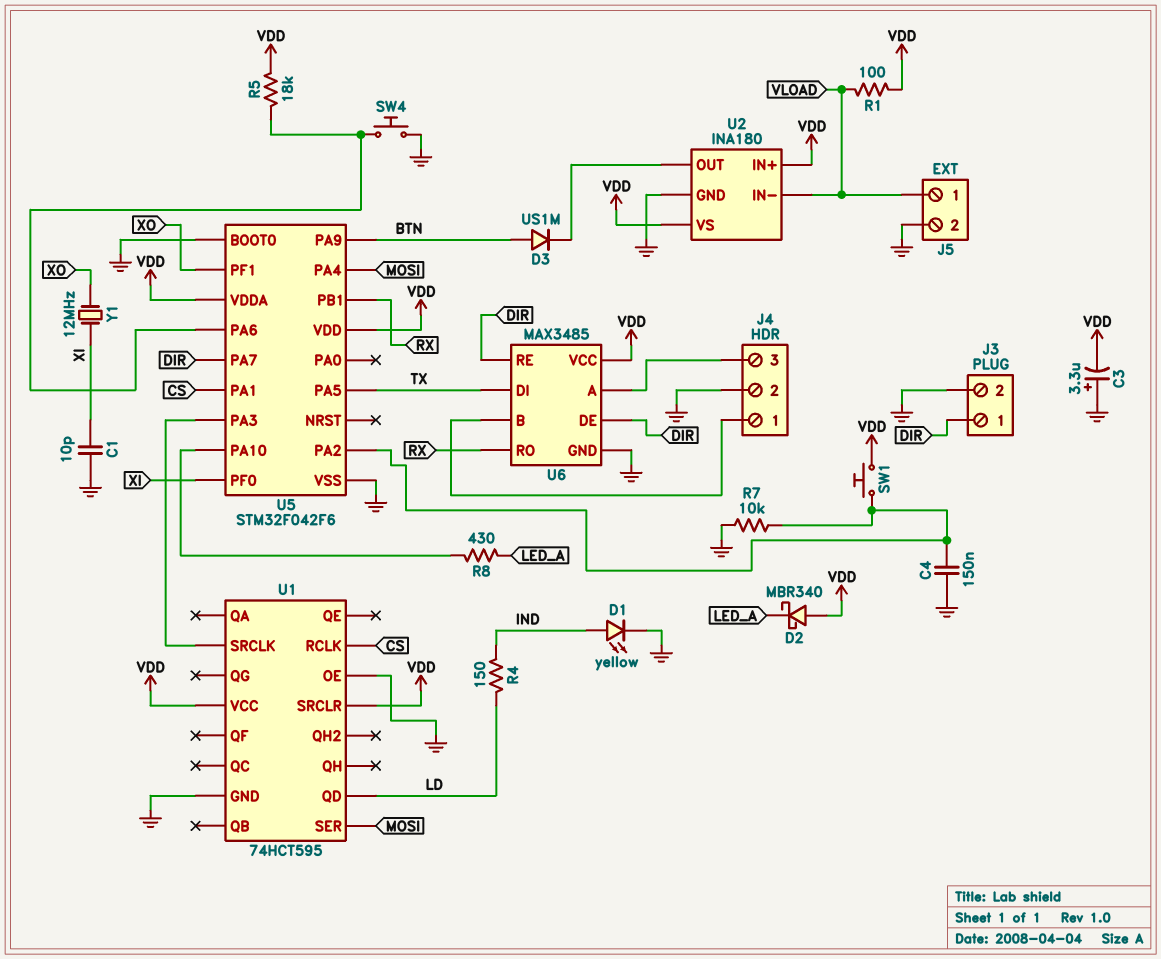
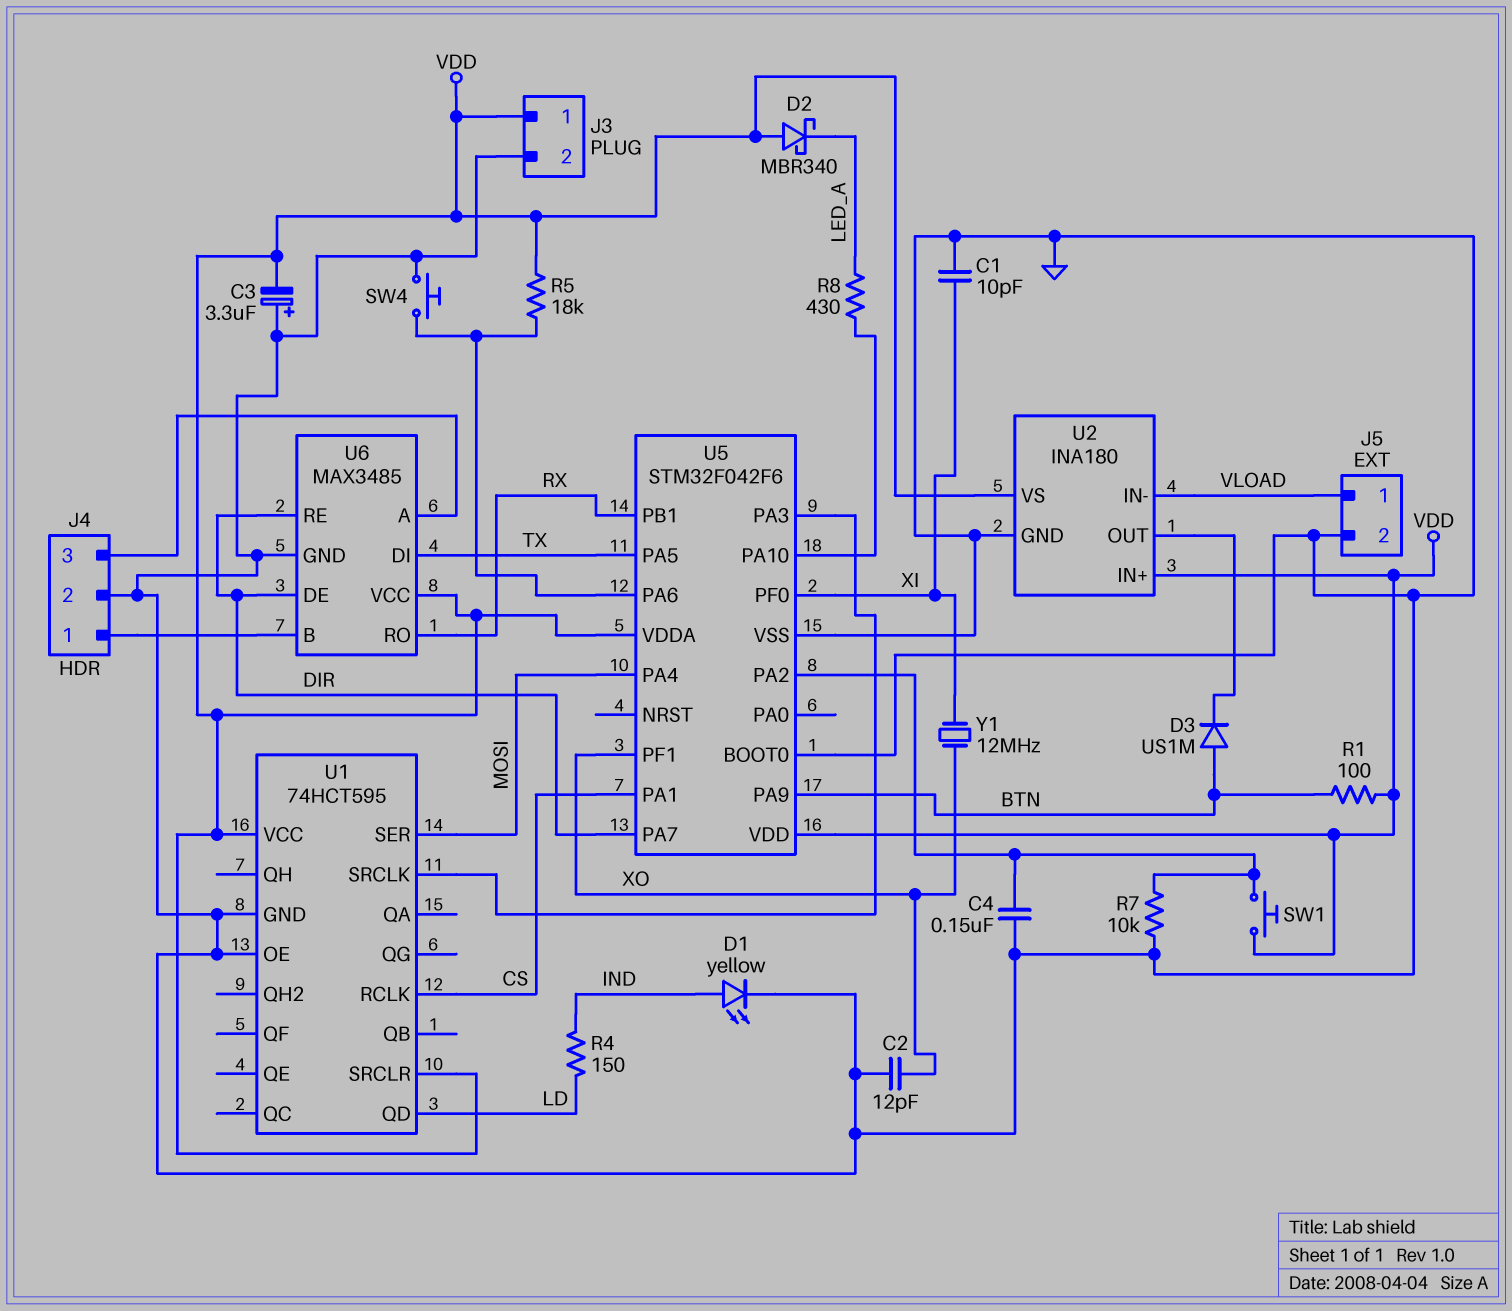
C2: none -> 12pF (GND, XO)
J3 pin 1: DIR -> VDD
R1: 100 (VDD, VLOAD) -> 100 (BTN, VDD)

